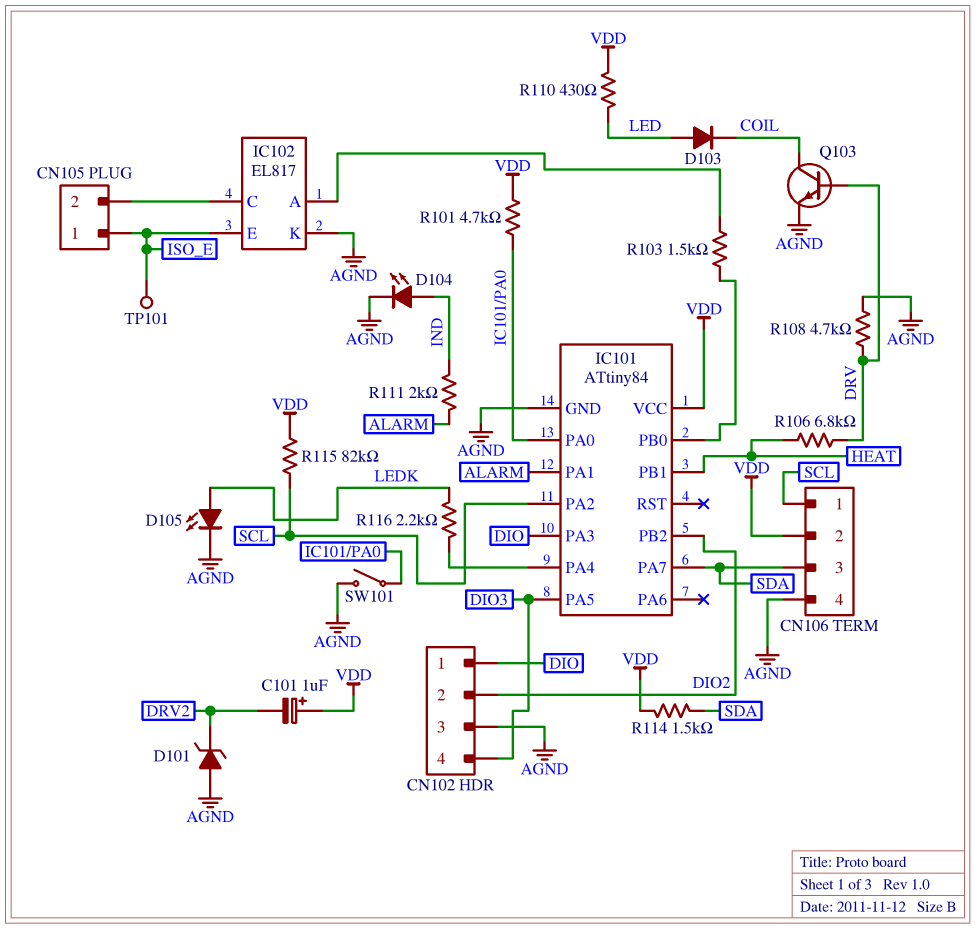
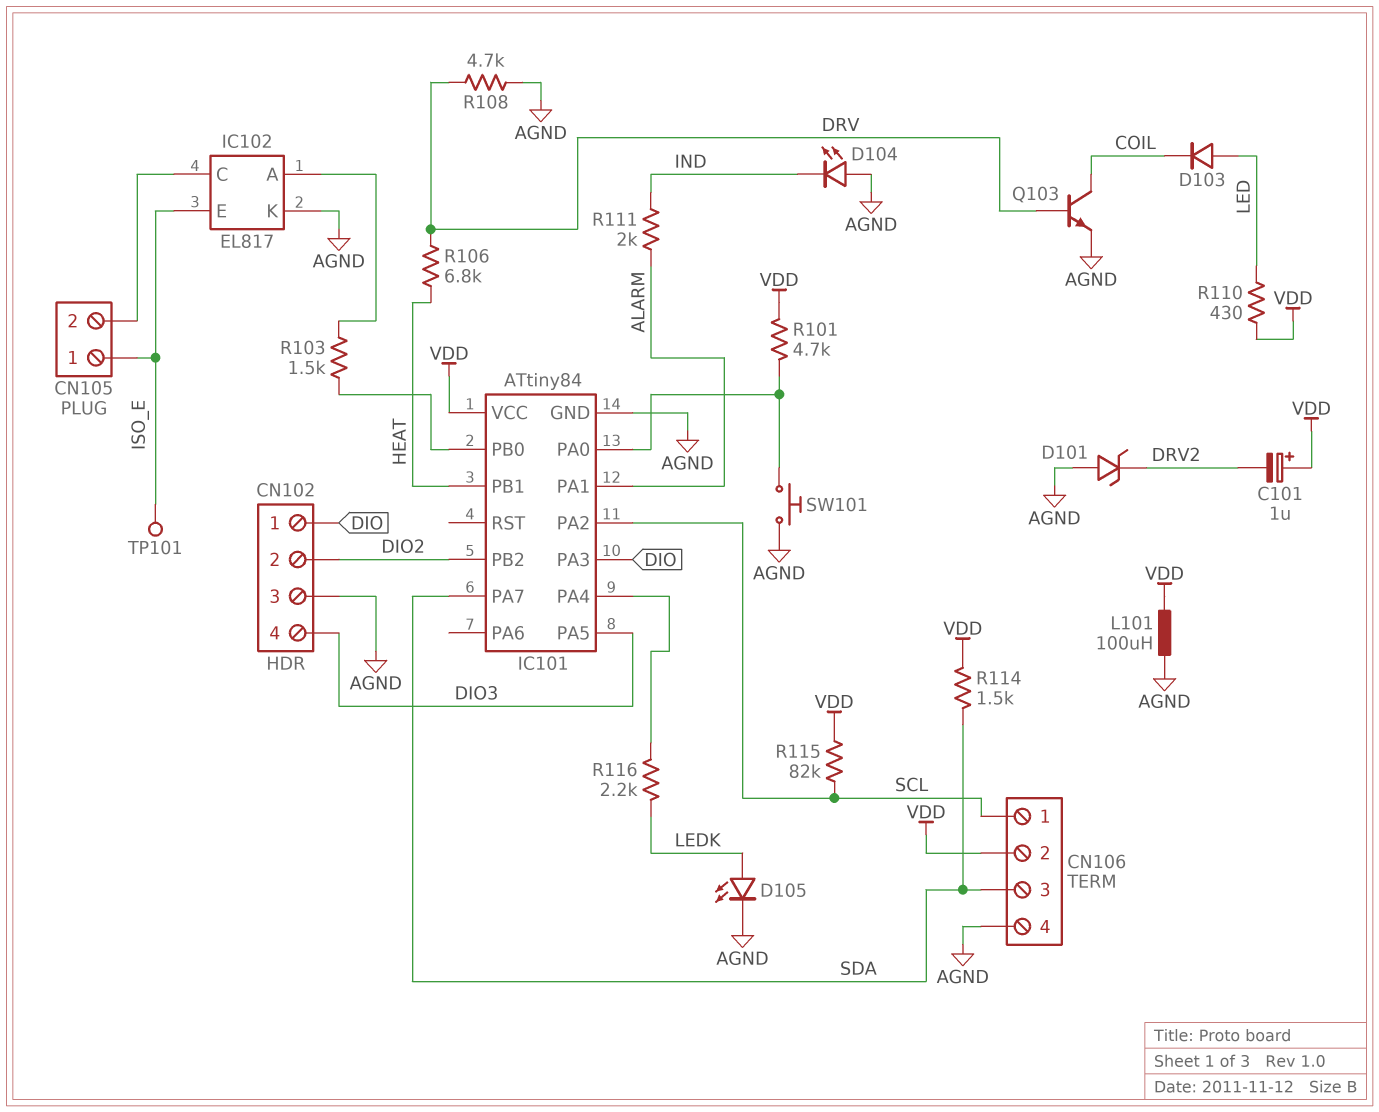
D104: LED (A IND, K AGND) -> LED (A AGND, K IND)
L101: none -> 100uH (AGND, VDD)
SW101: switch (AGND, IC101/PA0) -> button (AGND, IC101/PA0)

